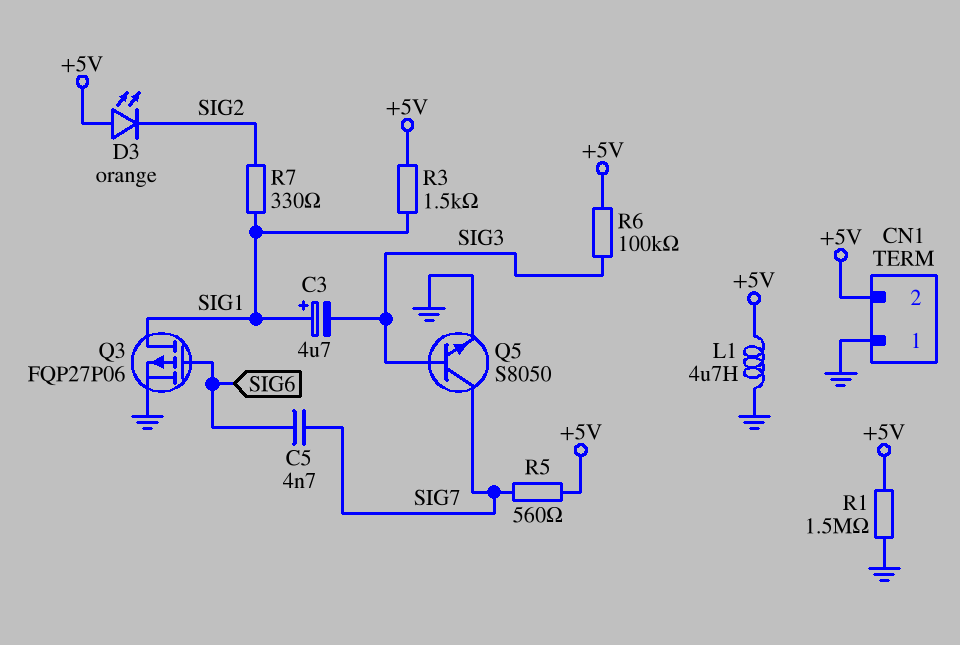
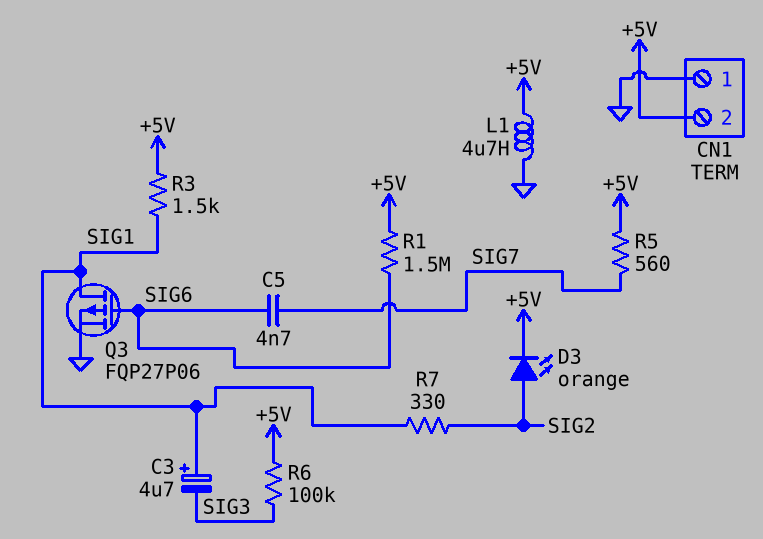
D3: LED orange (A +5V, K SIG2) -> LED orange (A SIG2, K +5V)
Q5: NPN S8050 (B SIG3, C SIG7, E GND) -> none
R1: 1.5M (+5V, GND) -> 1.5M (+5V, SIG6)

